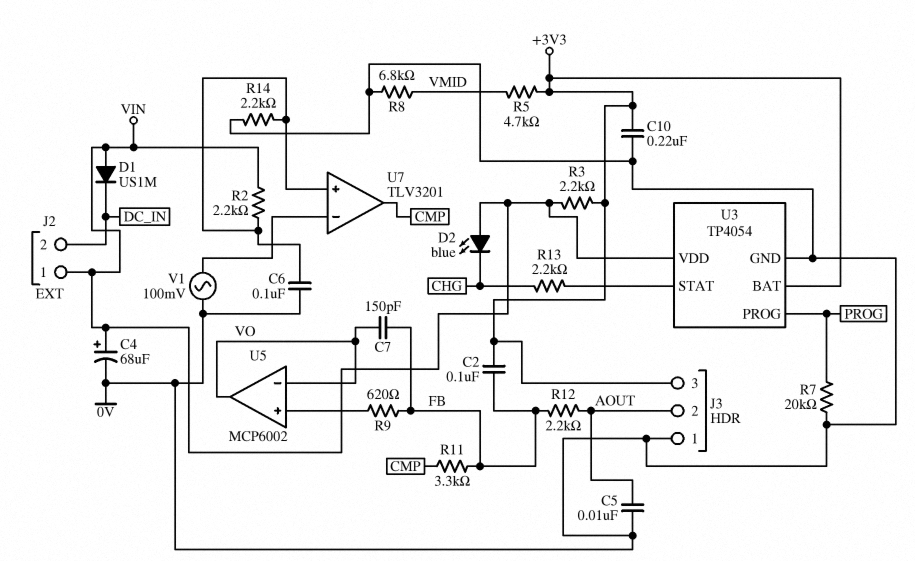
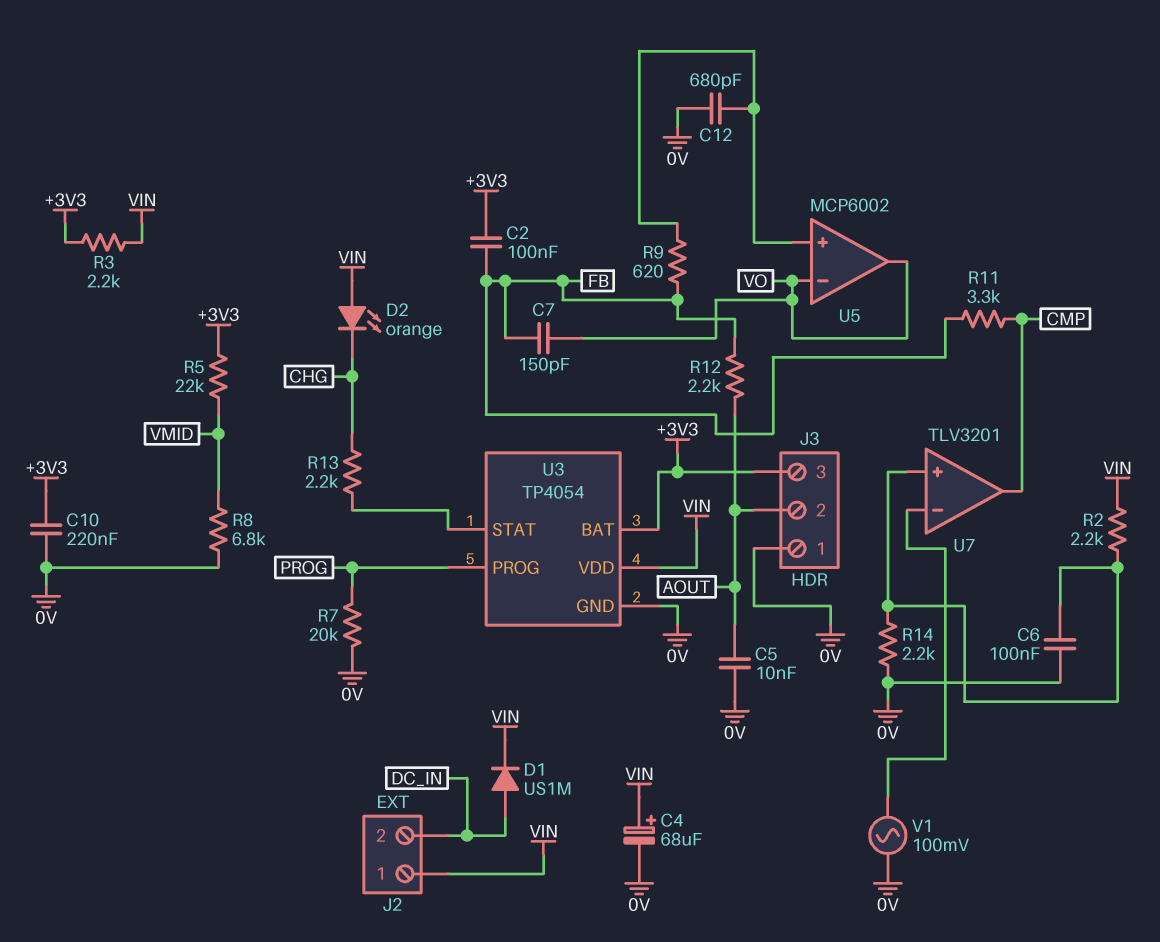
C12: none -> 680pF (0V, U5/in+)
D1: diode US1M (A VIN, K DC_IN) -> diode US1M (A DC_IN, K VIN)
D2: LED blue (A VIN, K CHG) -> LED orange (A VIN, K CHG)
R5: 4.7k (+3V3, VMID) -> 22k (+3V3, VMID)

